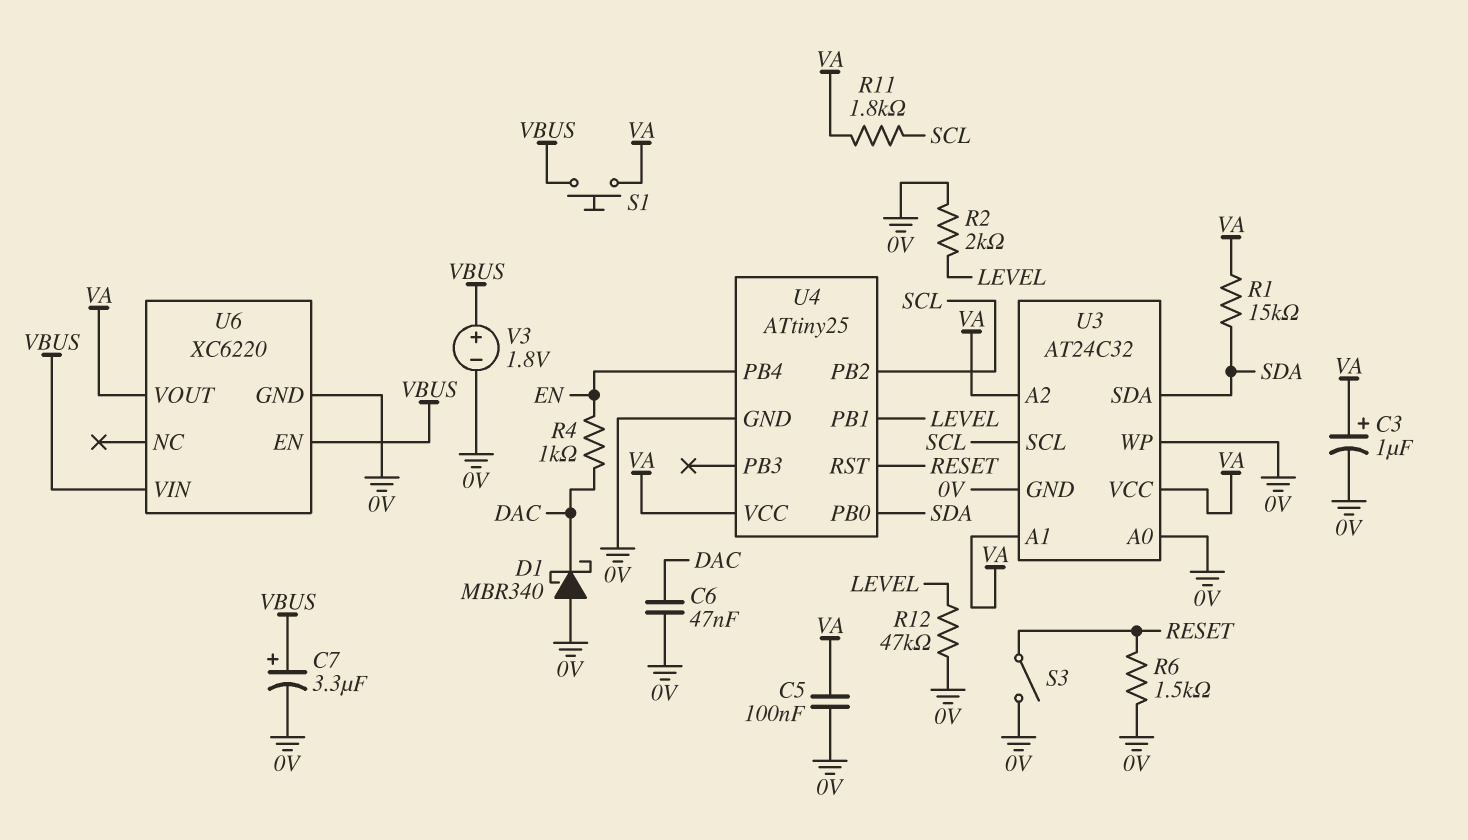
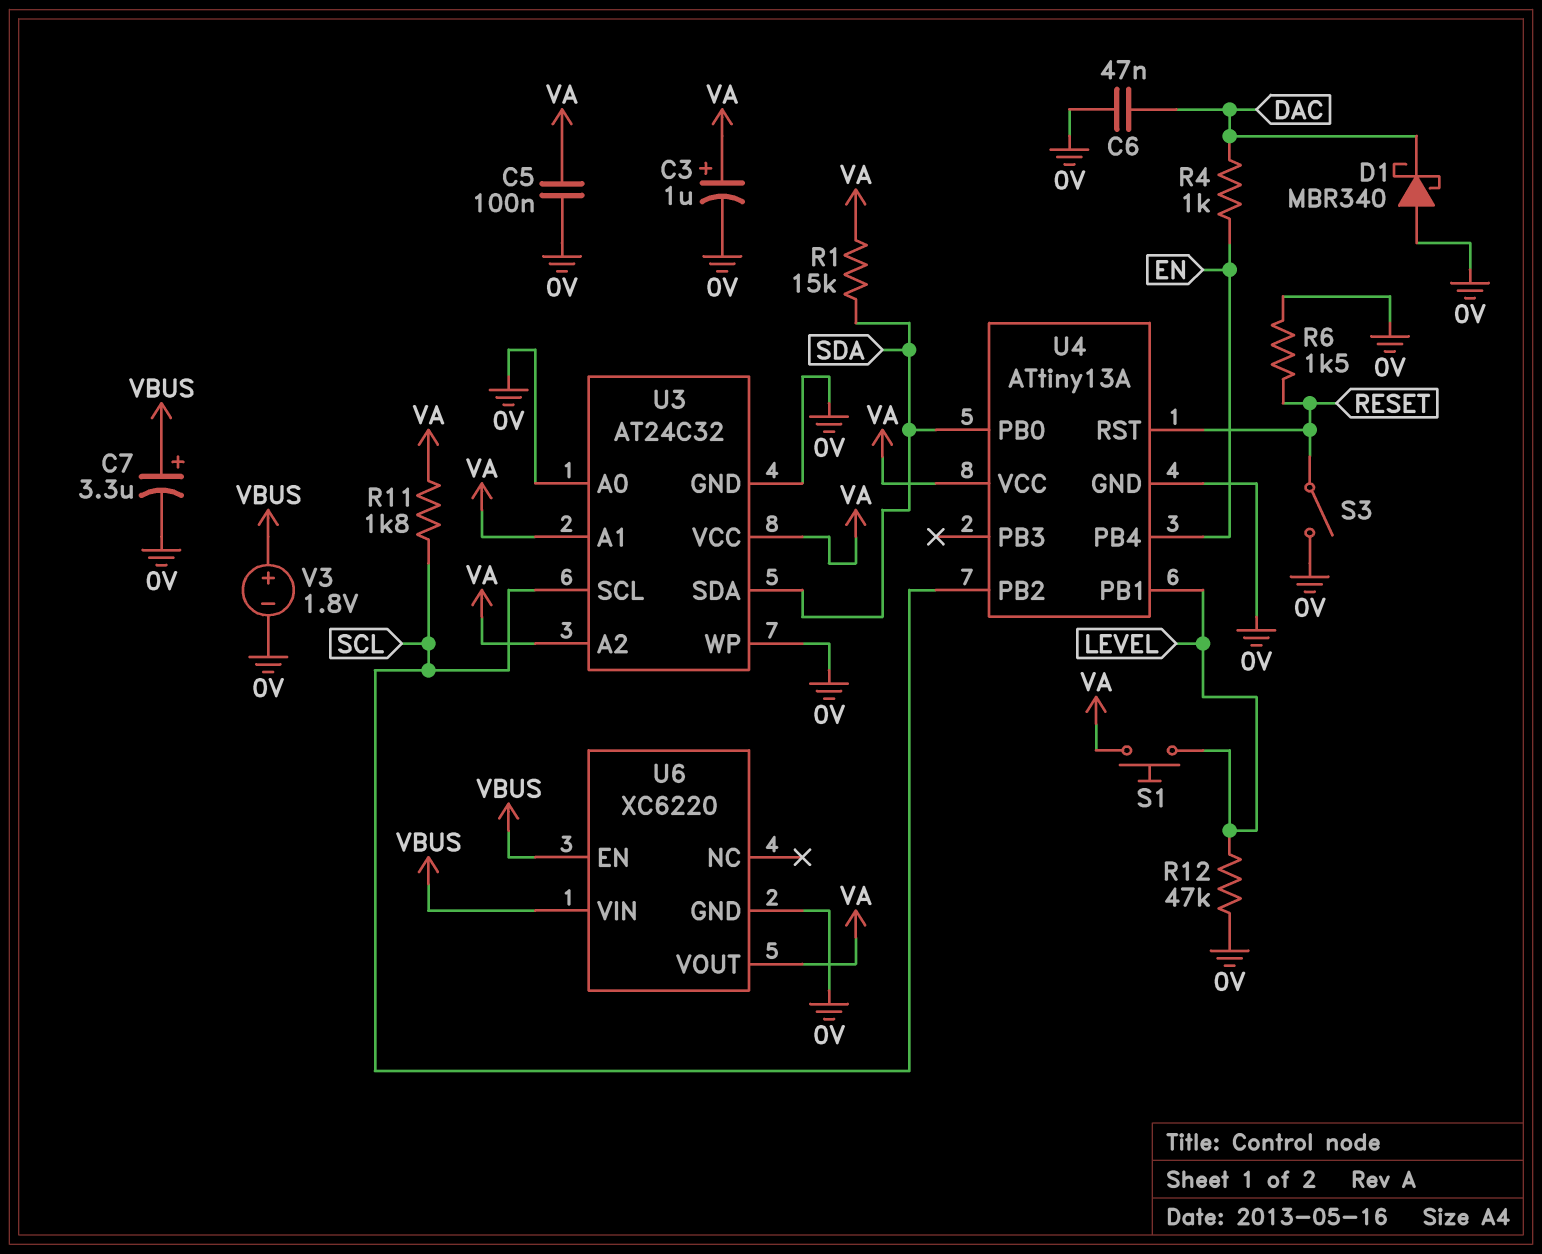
R2: 2k (0V, LEVEL) -> none
S1: button (VA, VBUS) -> button (LEVEL, VA)
U4: ATtiny25 -> ATtiny13A

